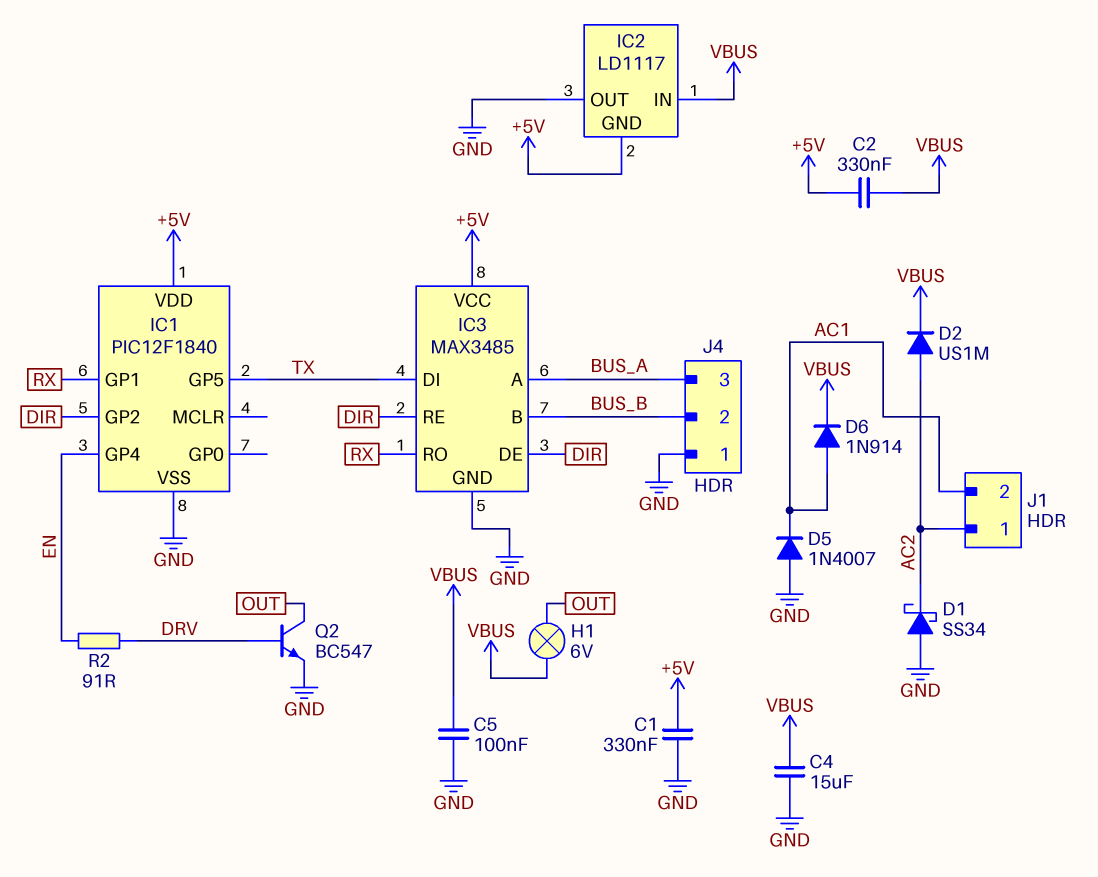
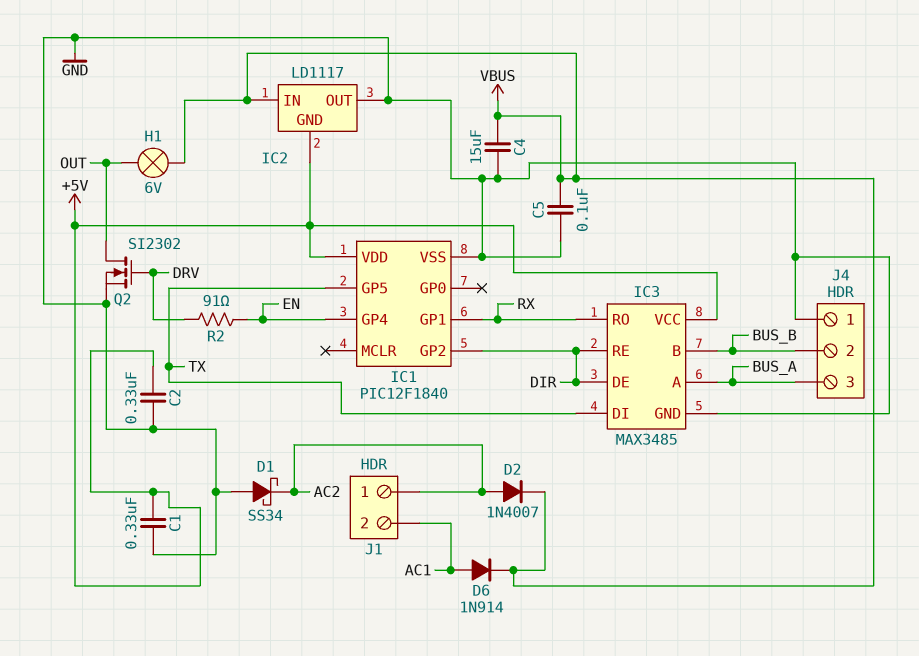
C2: 330nF (+5V, VBUS) -> 330nF (+5V, GND)
D2: diode US1M (A AC2, K VBUS) -> diode 1N4007 (A AC2, K VBUS)
D5: diode 1N4007 (A GND, K AC1) -> none
Q2: NPN BC547 (B DRV, C OUT, E GND) -> NMOS SI2302 (G DRV, D OUT, S GND)

